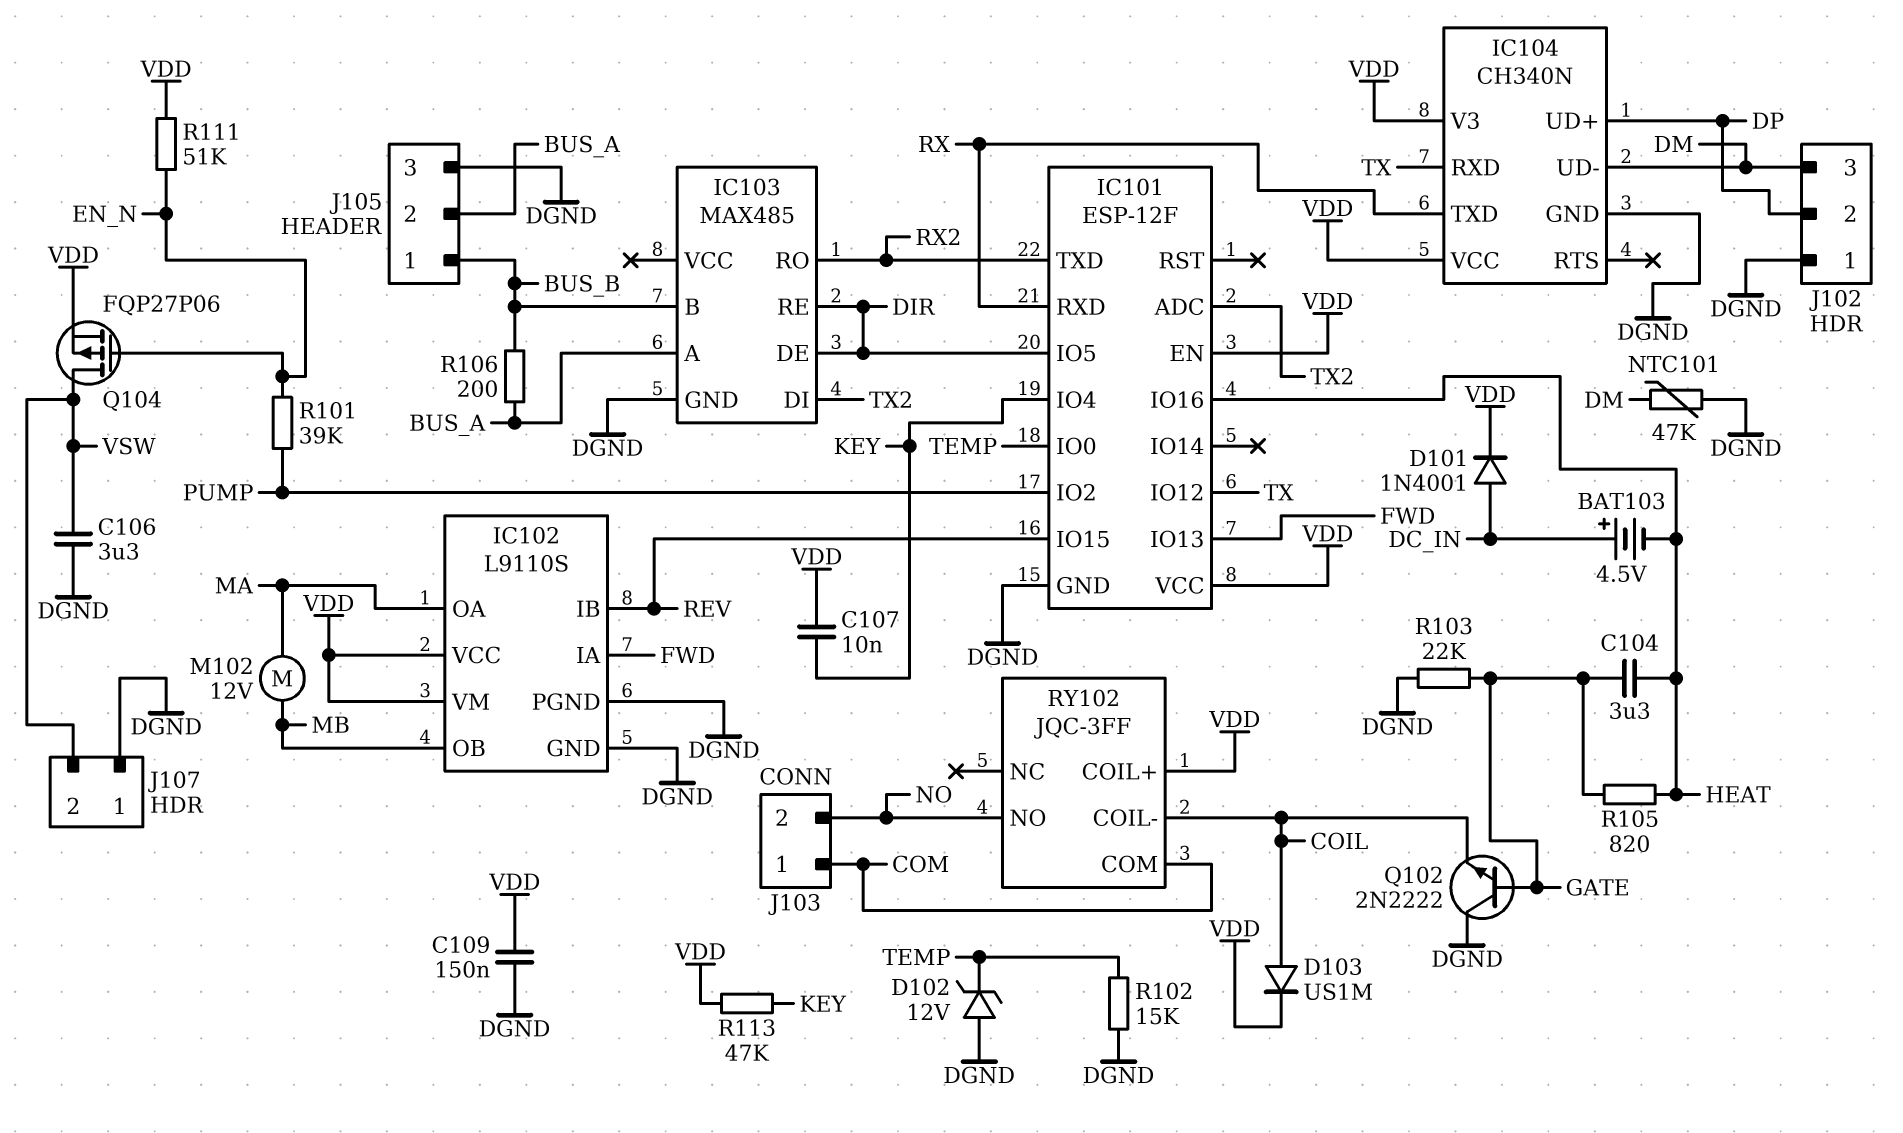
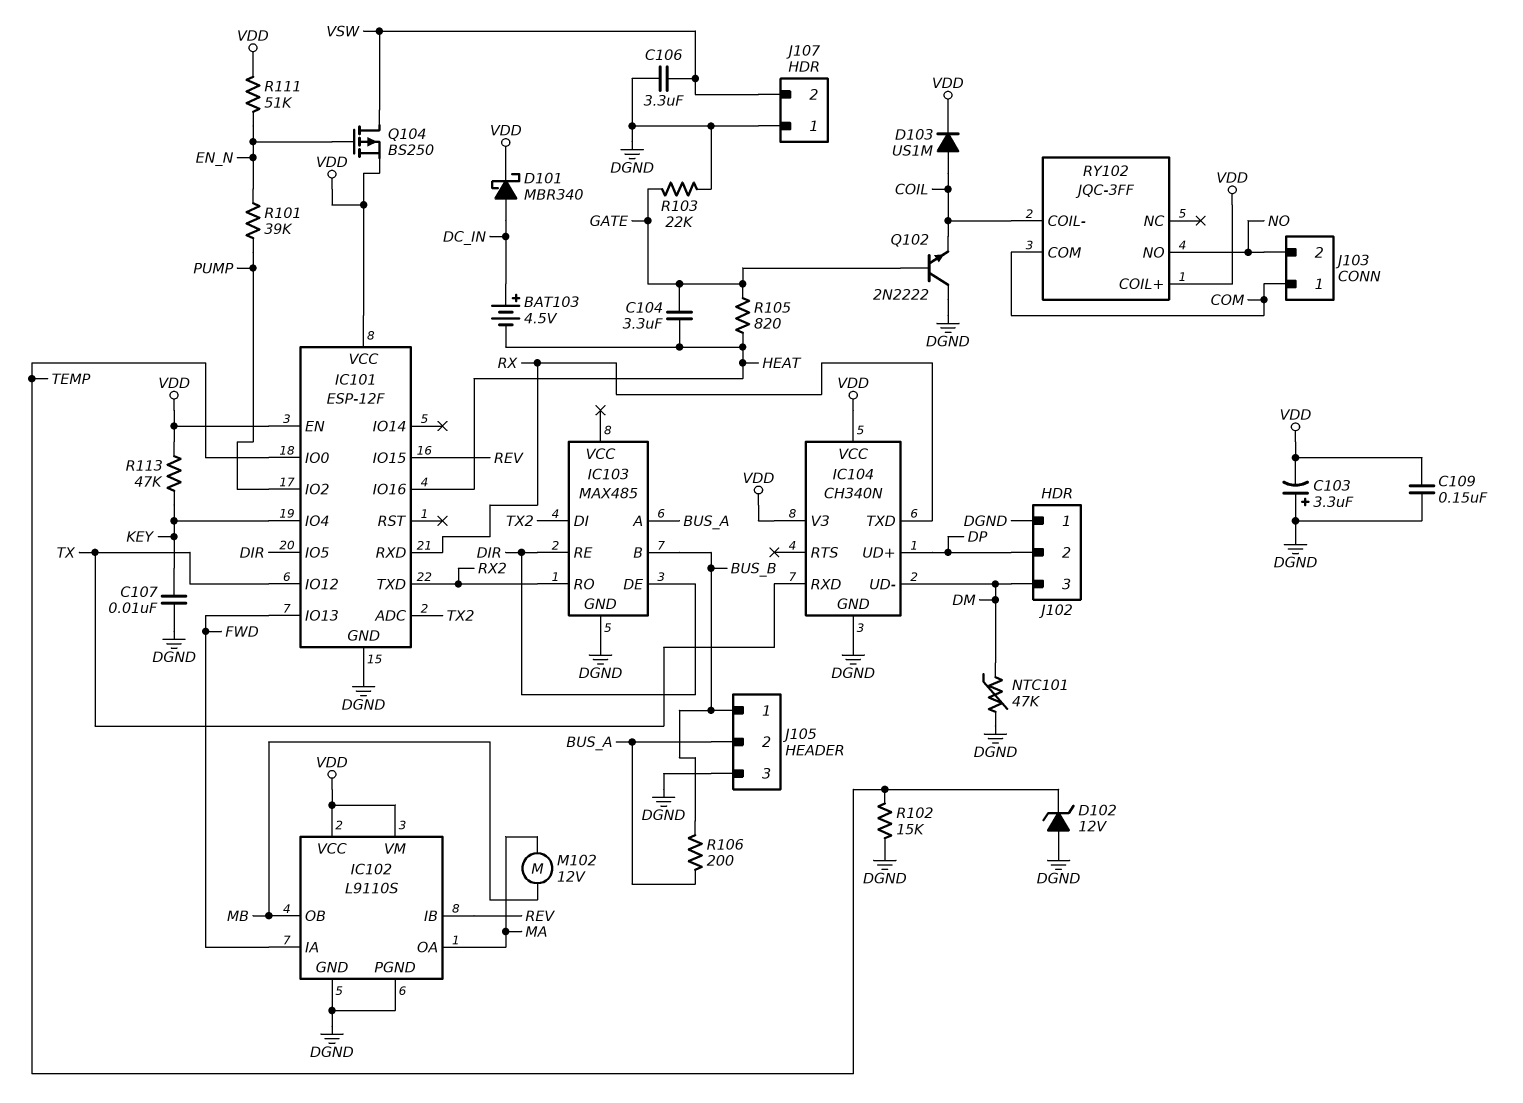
C103: none -> 3.3uF (plus DGND, minus VDD)
C107: 10nF (KEY, VDD) -> 10nF (DGND, KEY)
D101: diode 1N4001 (A DC_IN, K VDD) -> schottky MBR340 (A DC_IN, K VDD)
Q104: PMOS FQP27P06 (G EN_N, D VSW, S VDD) -> PMOS BS250 (G EN_N, D VSW, S VDD)

